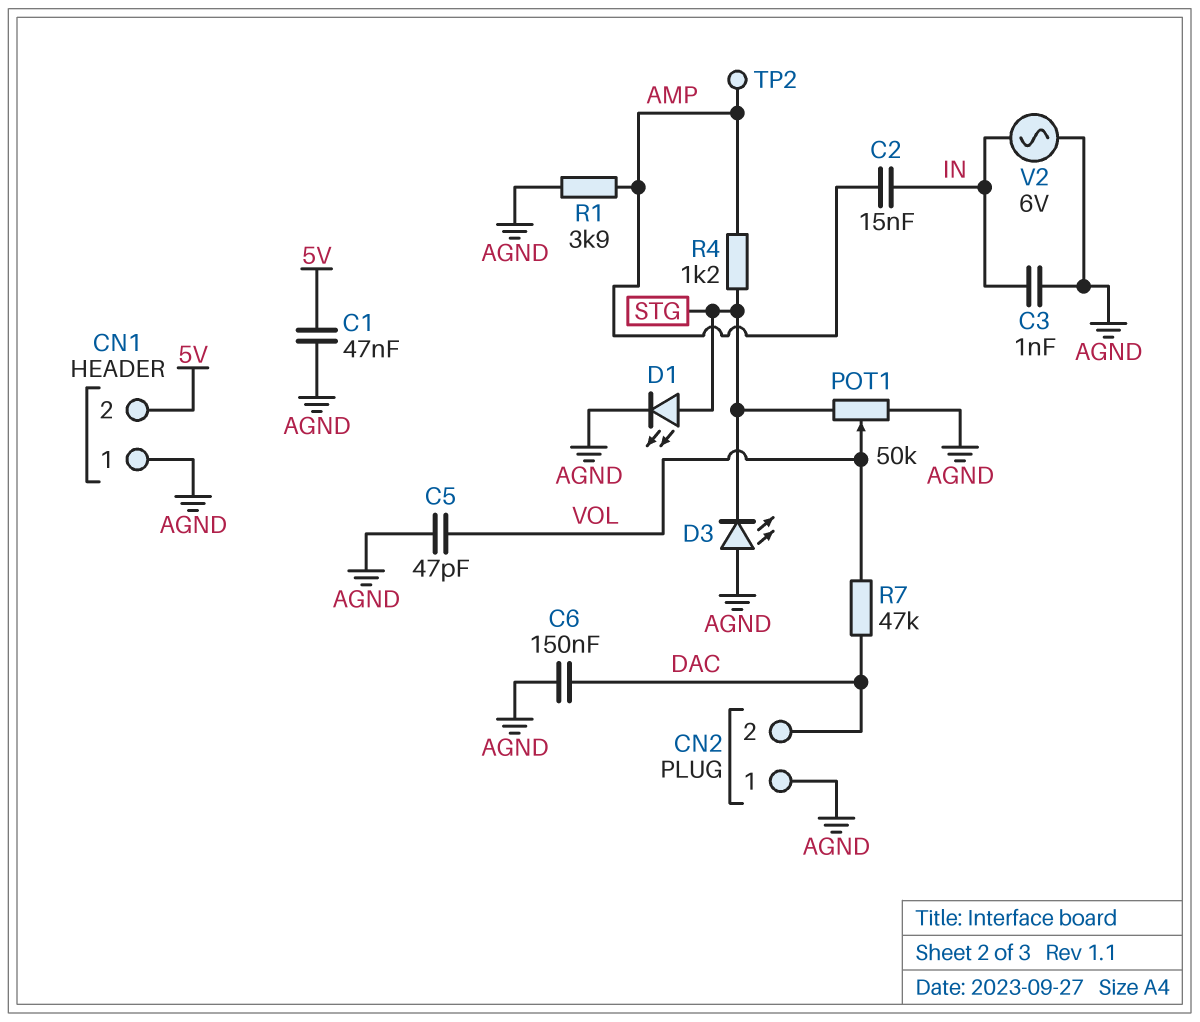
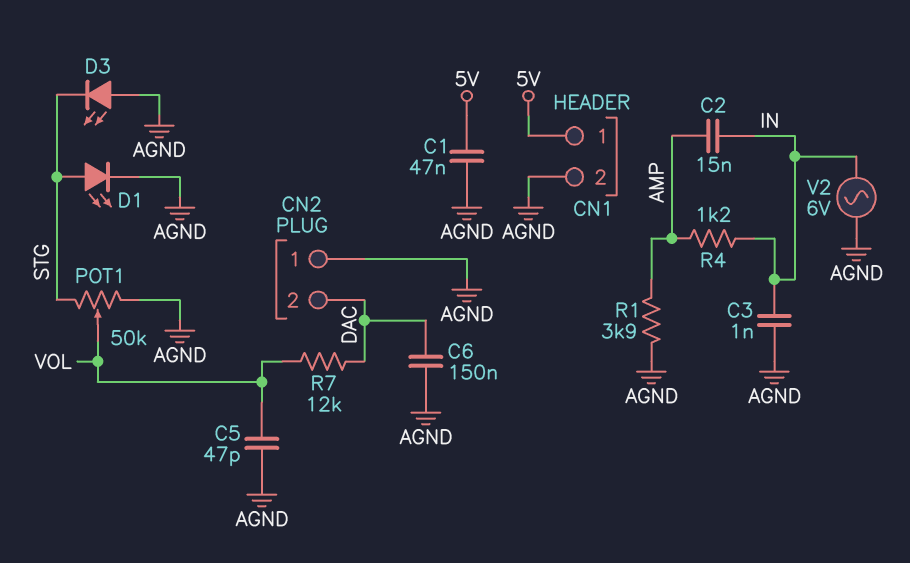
CN1 pin 1: AGND -> 5V
CN1 pin 2: 5V -> AGND
R4: 1.2k (AMP, STG) -> 1.2k (AMP, IN)
R7: 47k (DAC, VOL) -> 12k (DAC, VOL)
TP2: test point (AMP) -> none

